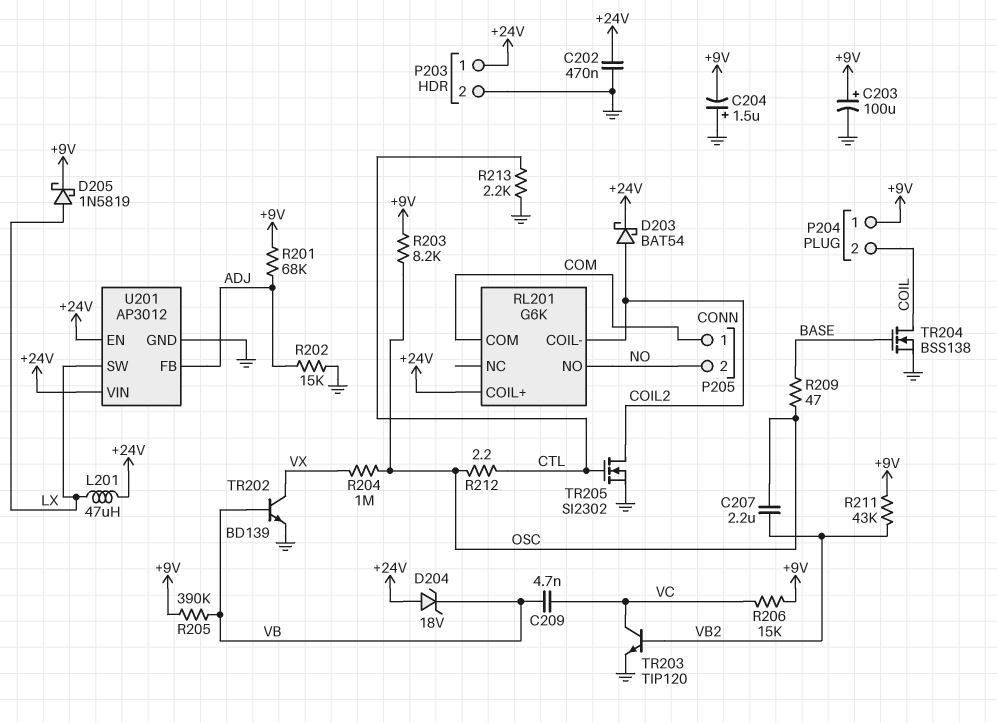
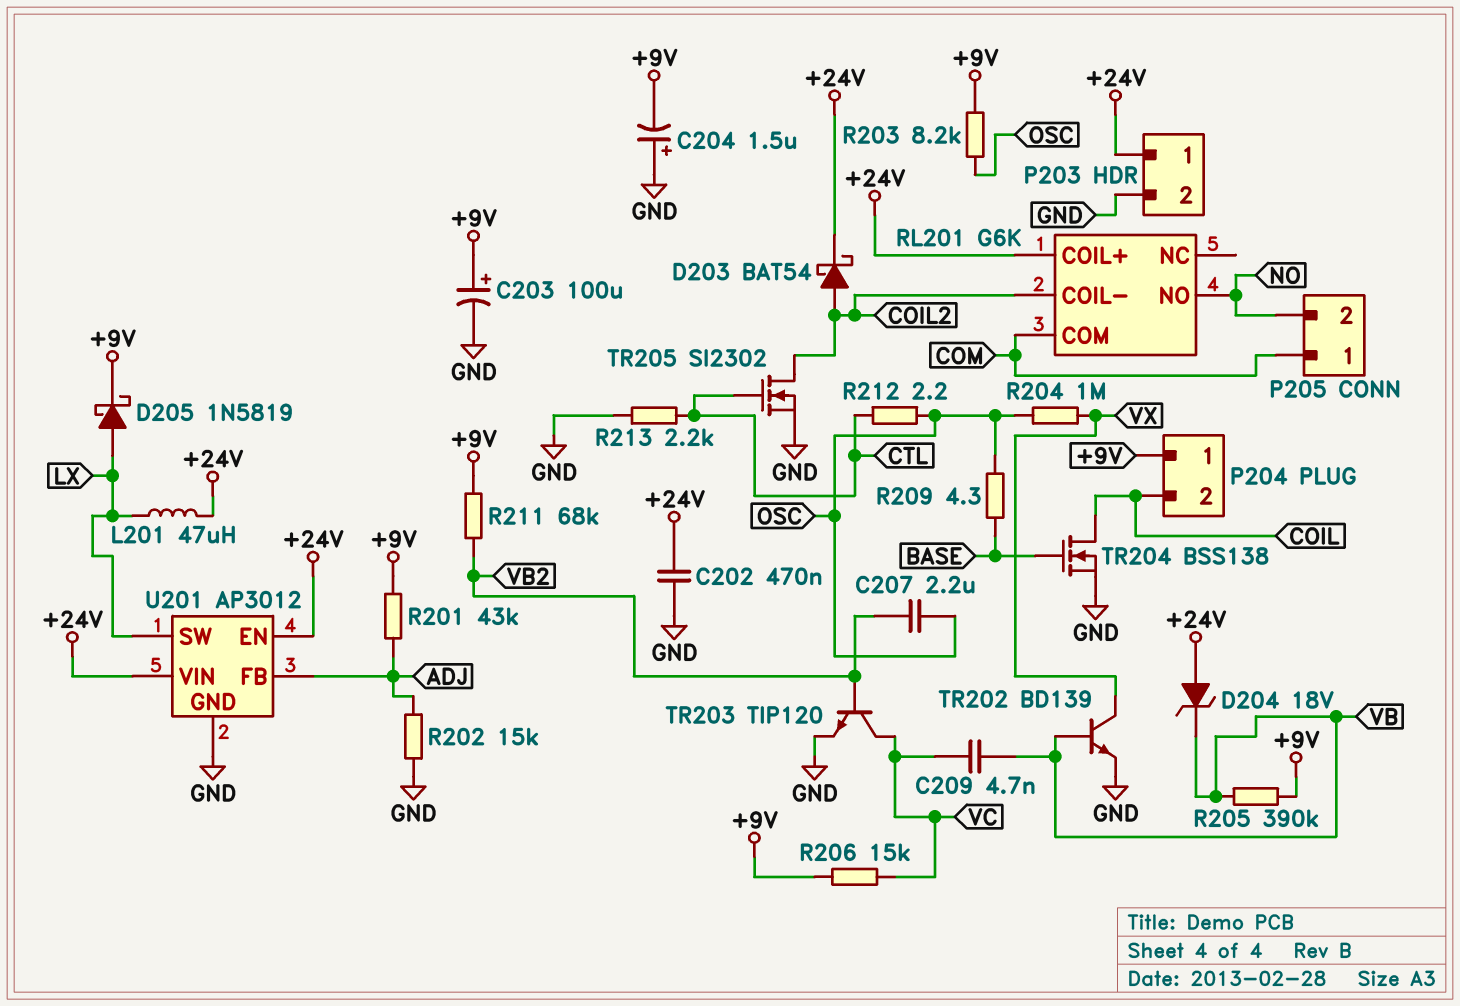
R201: 68k (+9V, ADJ) -> 43k (+9V, ADJ)
R209: 47 (BASE, OSC) -> 4.3 (BASE, OSC)
R211: 43k (+9V, VB2) -> 68k (+9V, VB2)

